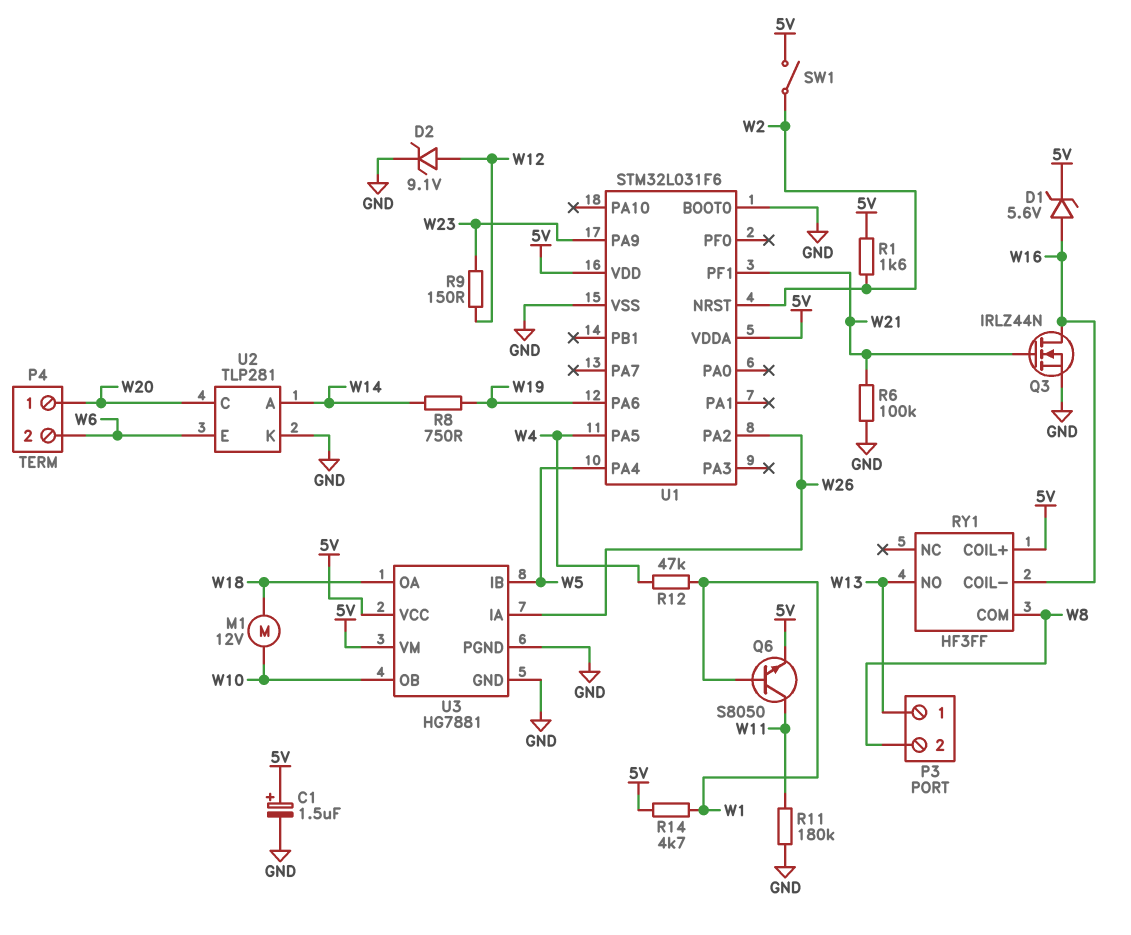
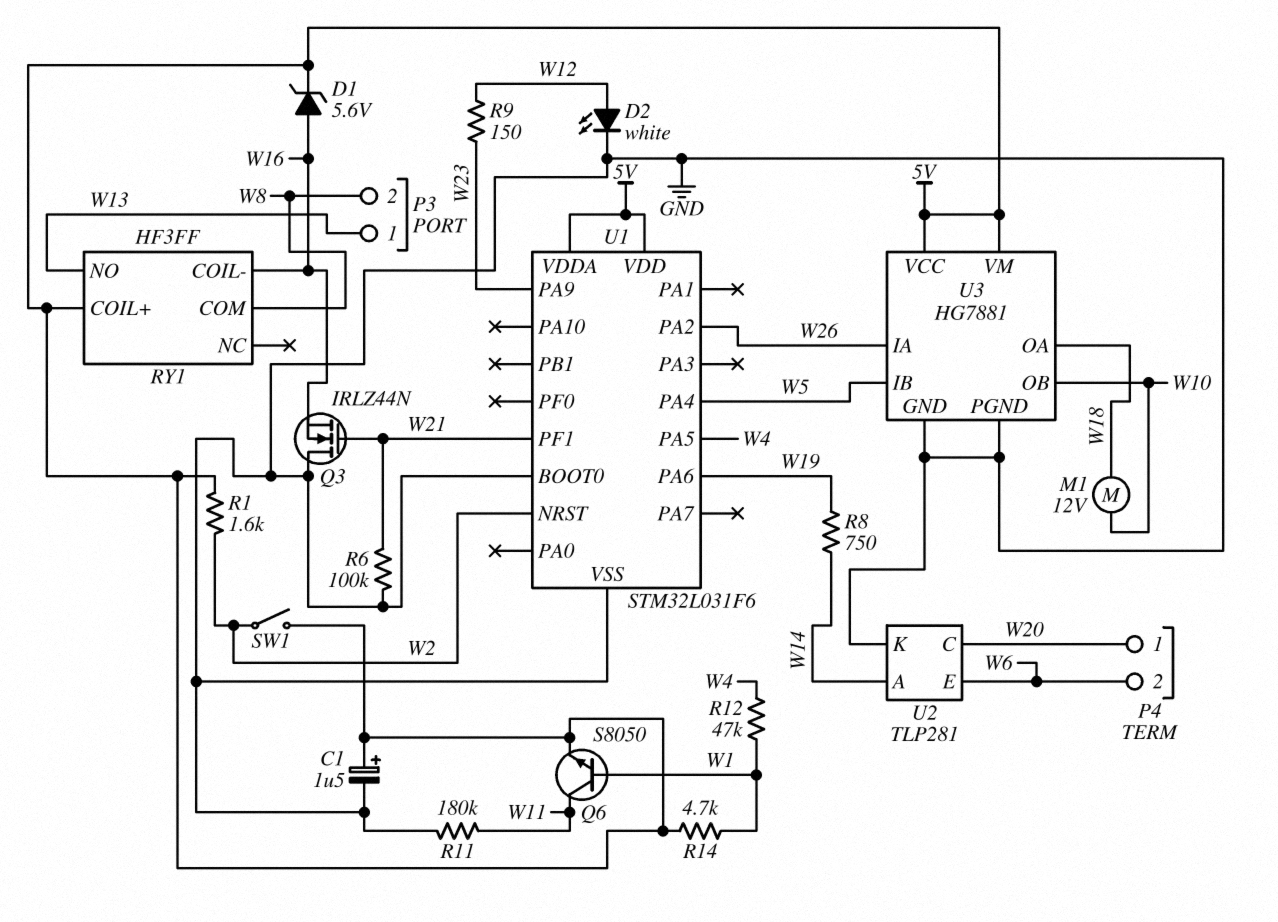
D2: zener 9.1V (A W12, K GND) -> LED white (A W12, K GND)
Q3: NMOS IRLZ44N (G W21, D W16, S GND) -> NMOS IRLZ44N (G W21, D GND, S W16)

